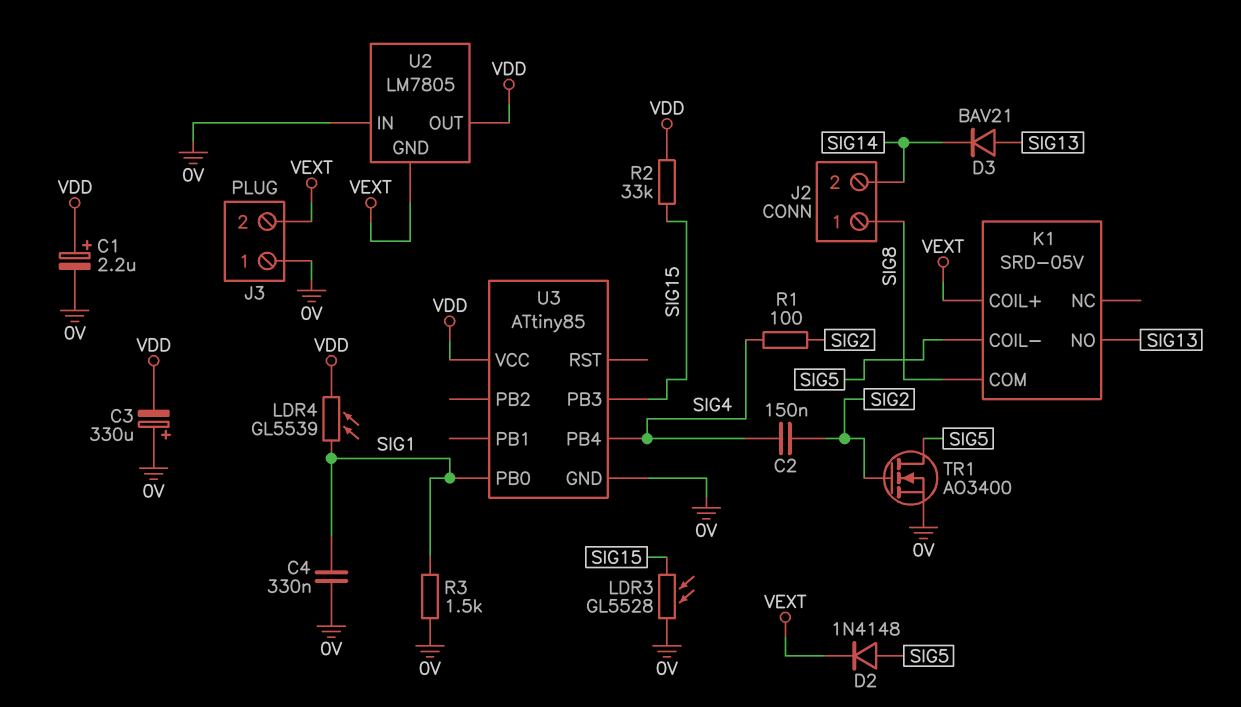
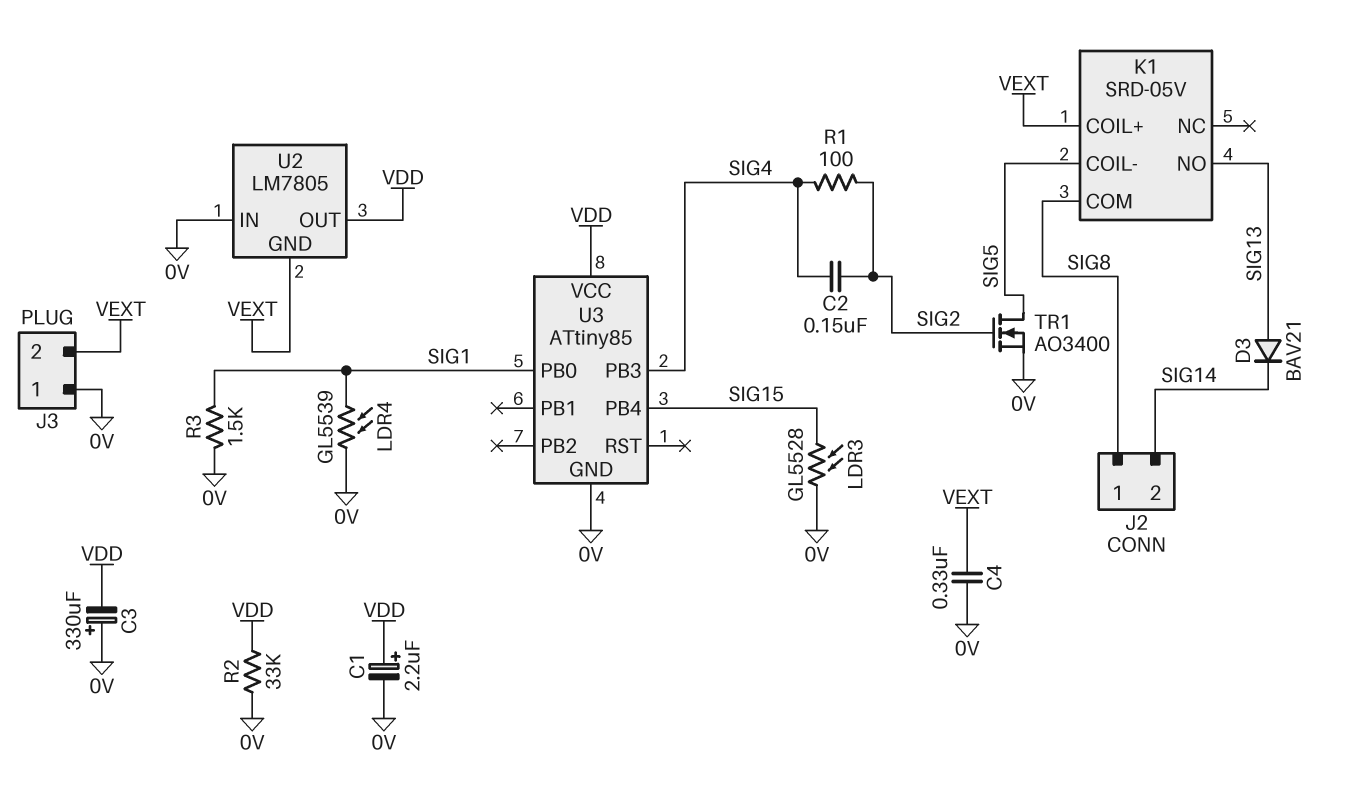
C4: 330nF (0V, SIG1) -> 330nF (0V, VEXT)
D2: diode 1N4148 (A SIG5, K VEXT) -> none
LDR4: GL5539 (SIG1, VDD) -> GL5539 (0V, SIG1)
R2: 33k (SIG15, VDD) -> 33k (0V, VDD)
U3 pin PB3: SIG15 -> SIG4
U3 pin PB4: SIG4 -> SIG15

